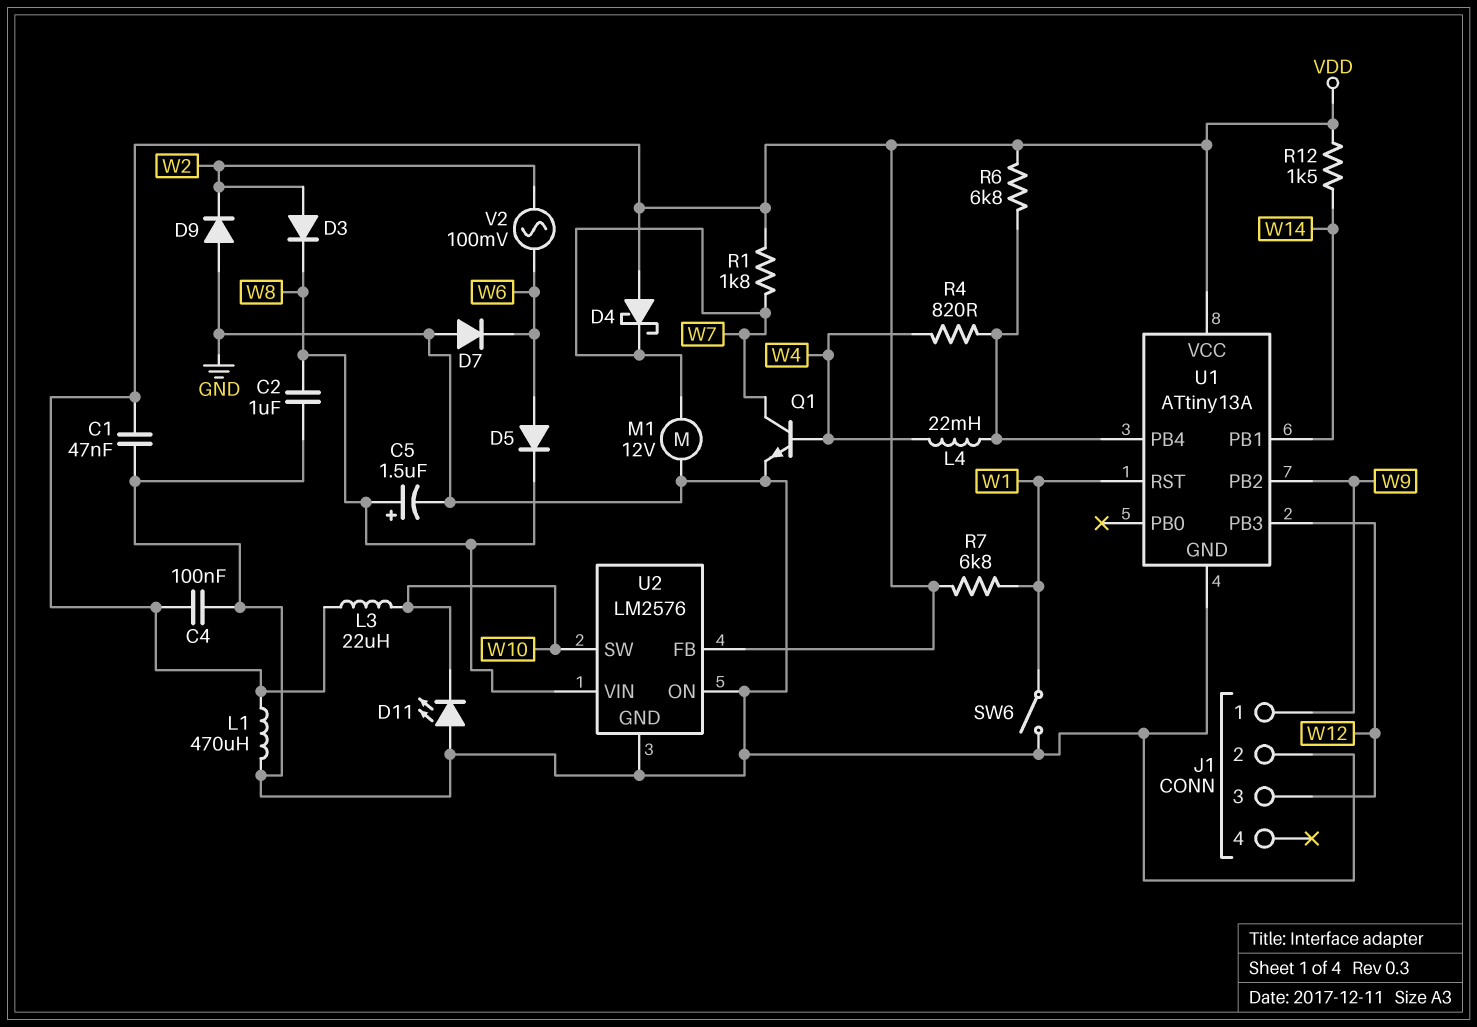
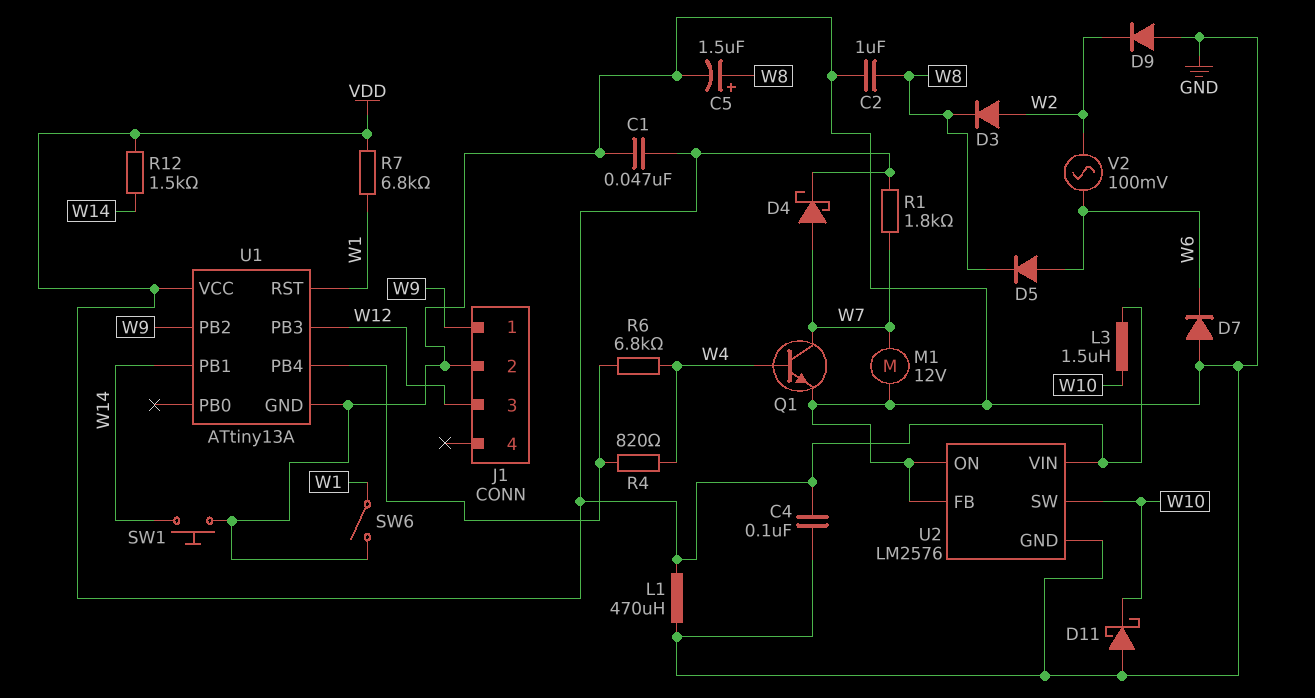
D4: schottky (A VDD, K W7) -> schottky (A W7, K VDD)
D11: LED (A GND, K W10) -> schottky (A GND, K W10)
L3: 22uH (VDD, W10) -> 1.5uH (VDD, W10)
L4: 22mH (U1/PB4, W4) -> none
R6: 6.8k (U1/PB4, VDD) -> 6.8k (U1/PB4, W4)
SW1: none -> button (GND, W14)
U2 pin FB: VDD -> GND
U2 pin VIN: W8 -> VDD

